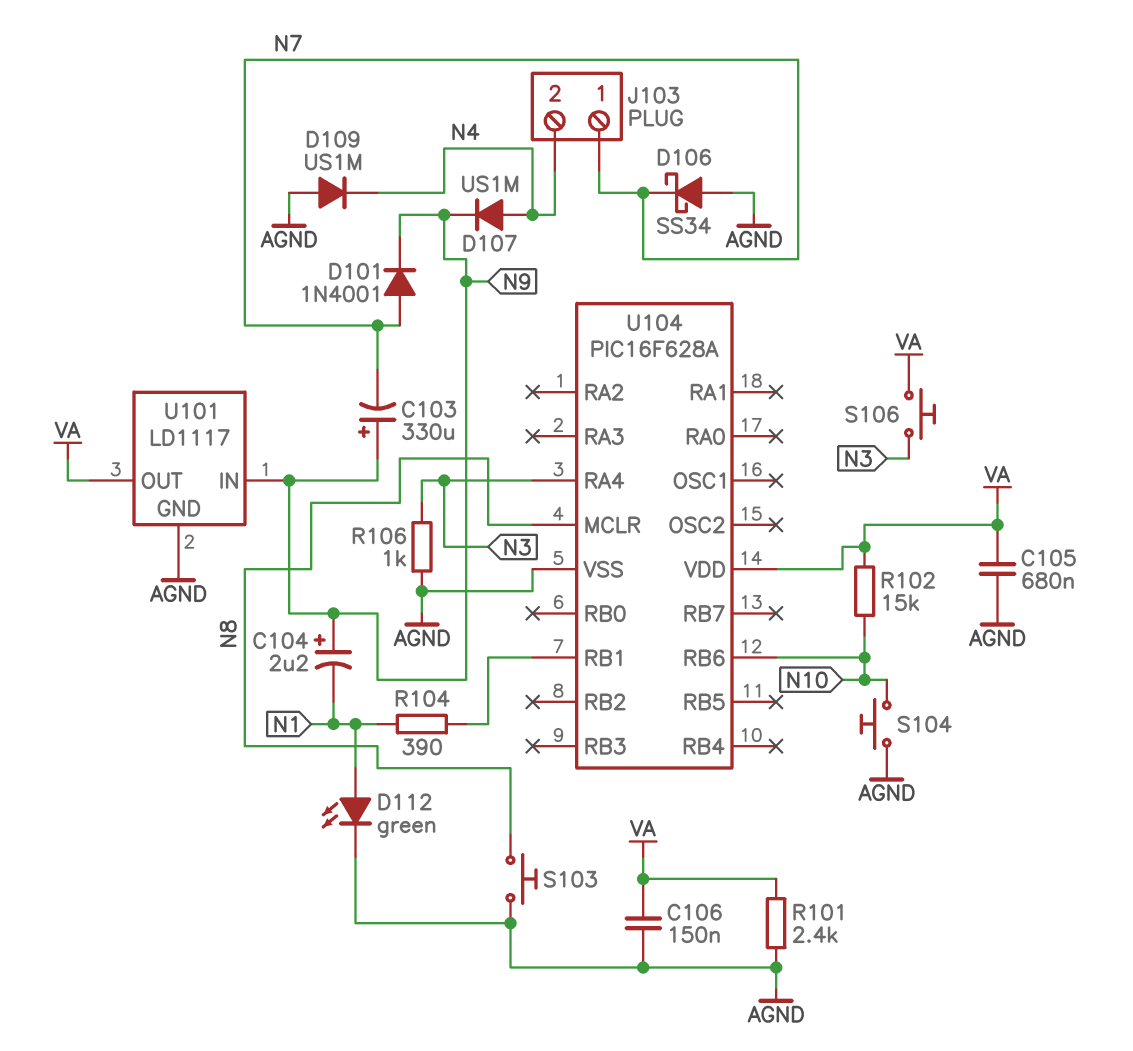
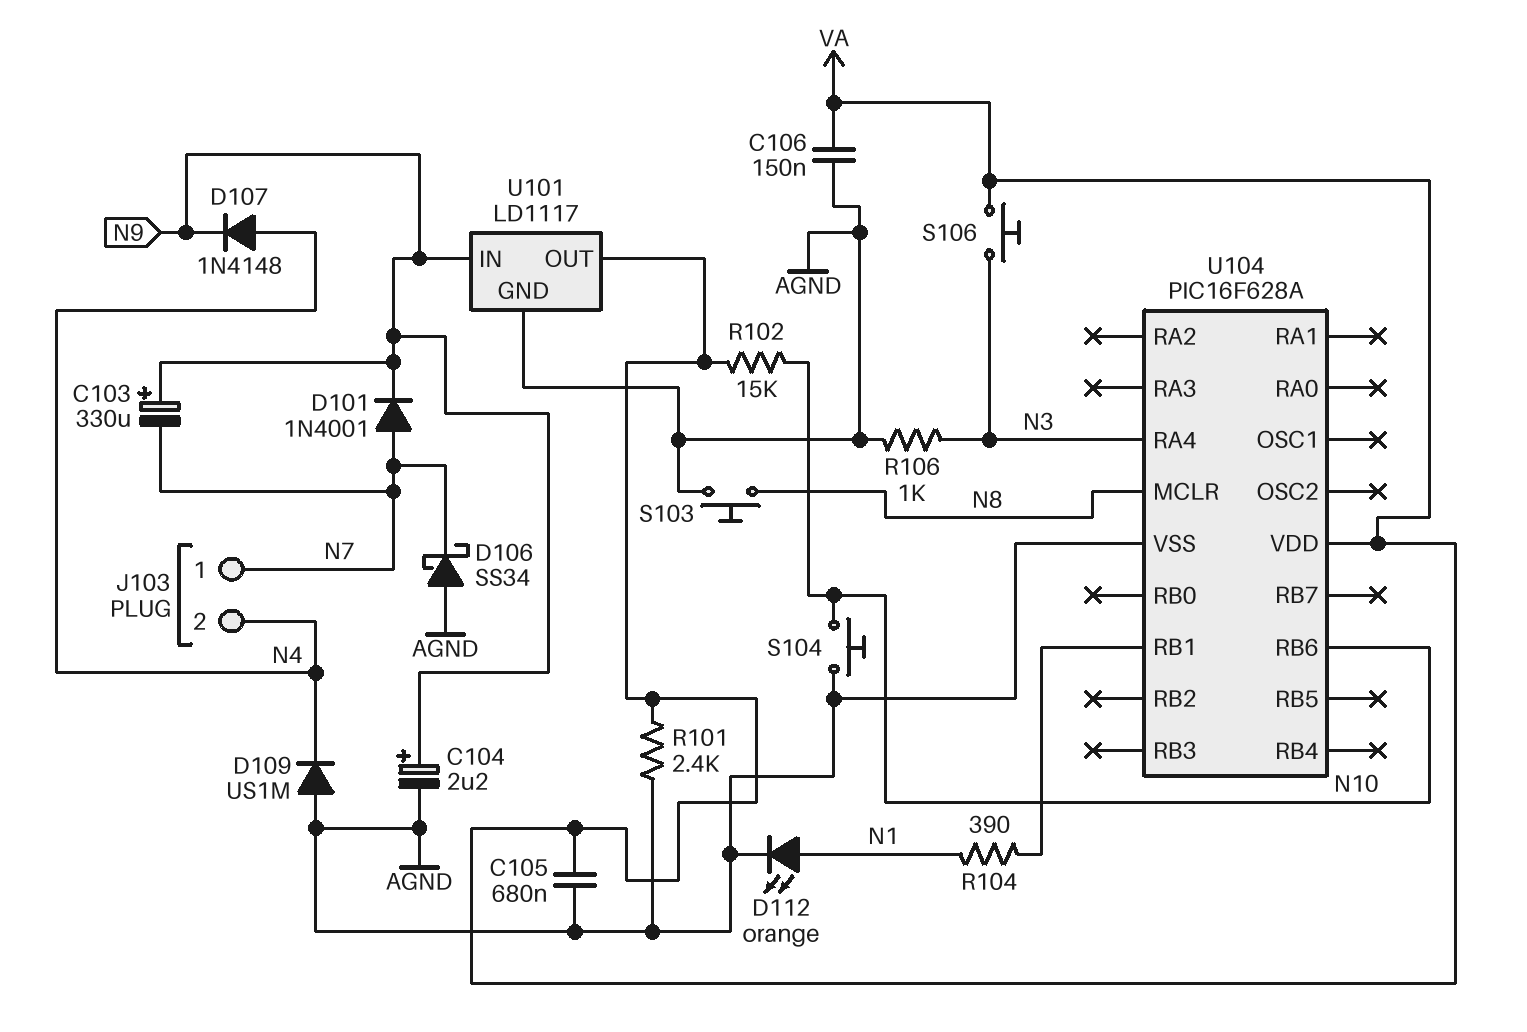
C104: 2.2uF (plus N9, minus N1) -> 2.2uF (plus N9, minus AGND)
D107: diode US1M (A N4, K N9) -> diode 1N4148 (A N4, K N9)
D112: LED green (A N1, K AGND) -> LED orange (A N1, K AGND)

